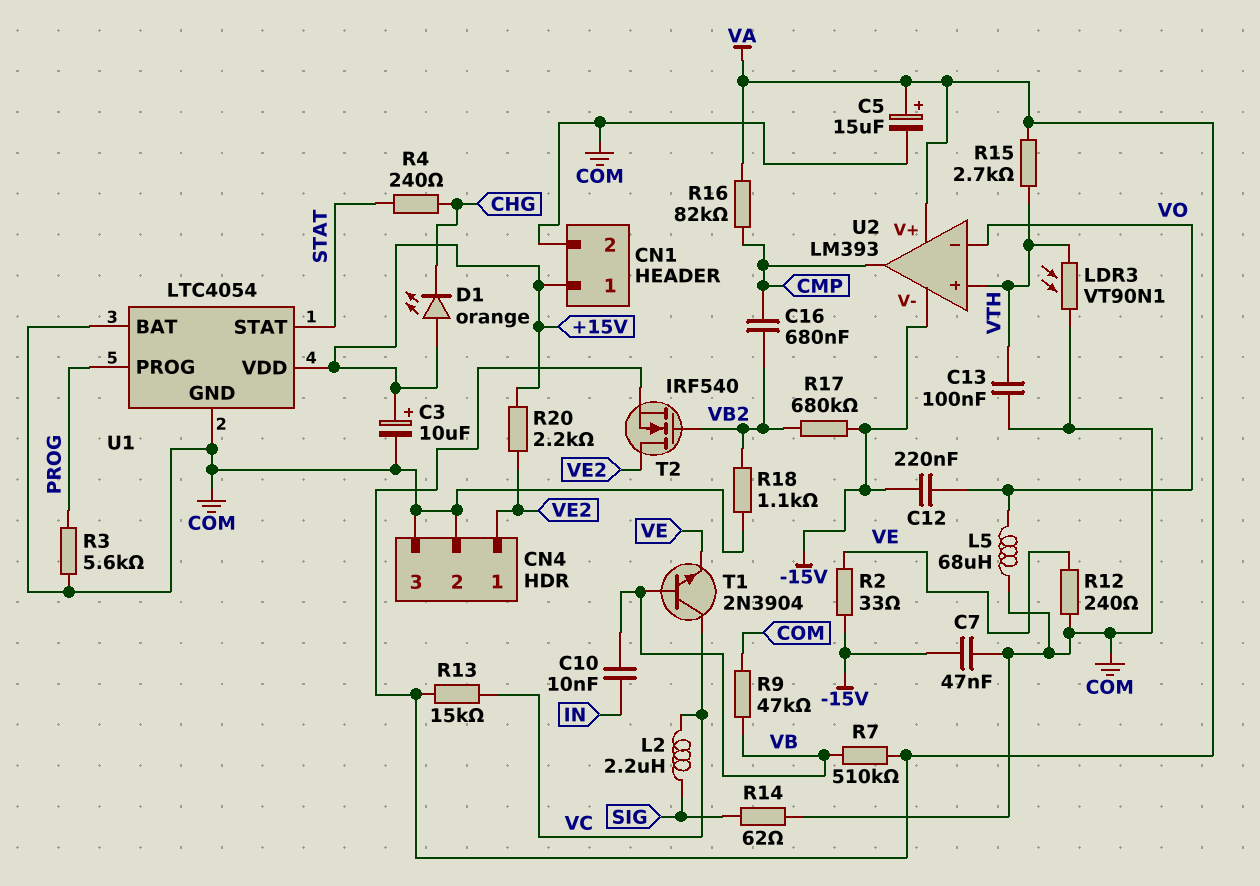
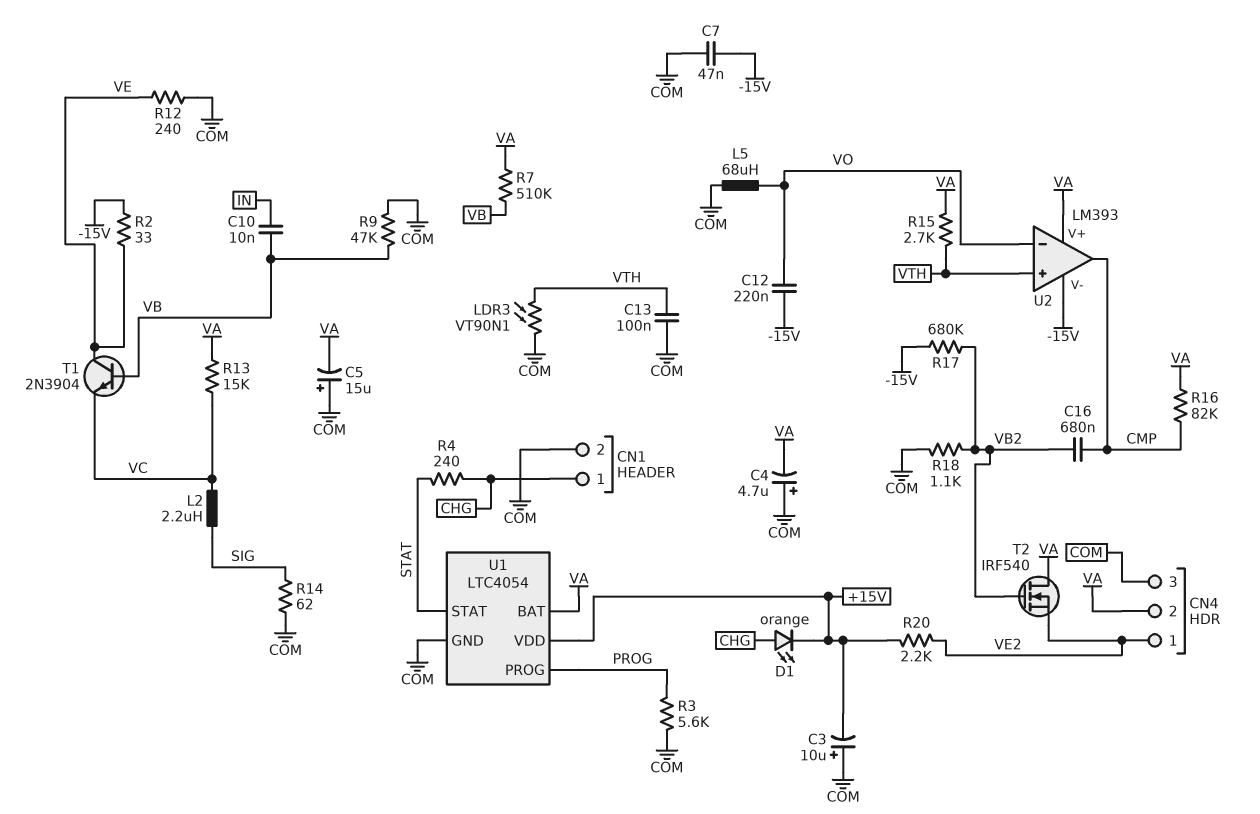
C3: 10uF (plus +15V, minus COM) -> 10uF (plus COM, minus +15V)
C4: none -> 4.7uF (plus COM, minus VA)
C5: 15uF (plus VA, minus COM) -> 15uF (plus COM, minus VA)
CN1 pin 1: +15V -> CHG
CN4 pin 2: COM -> VA
D1: LED orange (A +15V, K CHG) -> LED orange (A CHG, K +15V)
T1: NPN 2N3904 (B VB, C VC, E VE) -> NPN 2N3904 (B VB, C VE, E VC)
T2: NMOS IRF540 (G VB2, D VE2, S VA) -> NMOS IRF540 (G VB2, D VA, S VE2)
U1 pin BAT: COM -> VA

